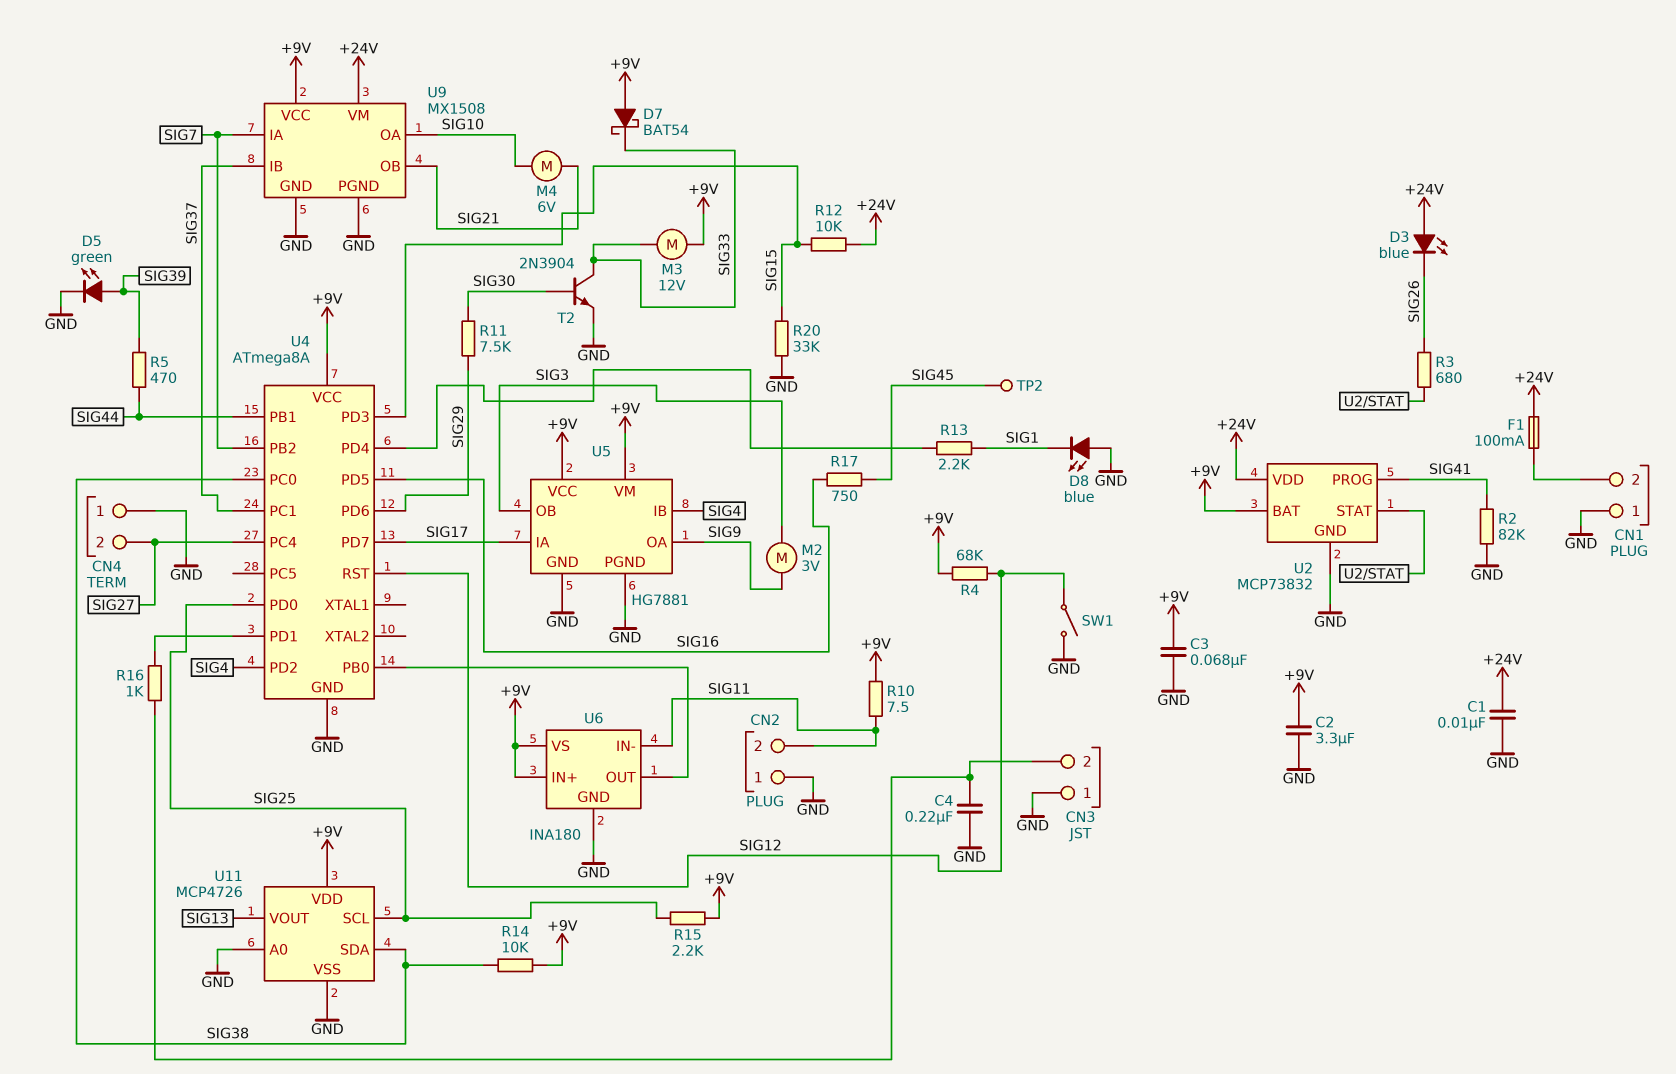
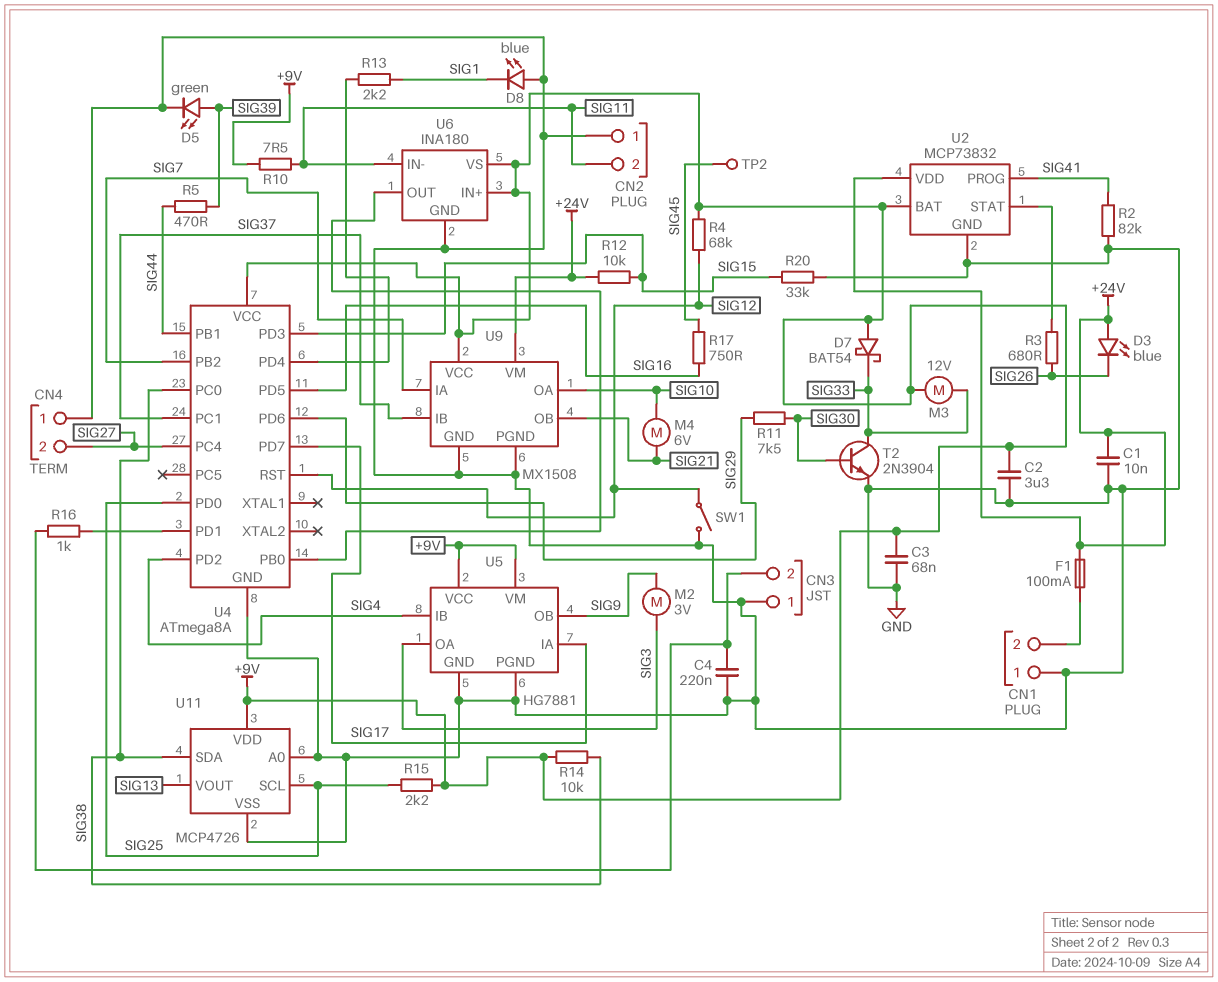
U5 pin OA: SIG9 -> SIG3
U5 pin OB: SIG3 -> SIG9

